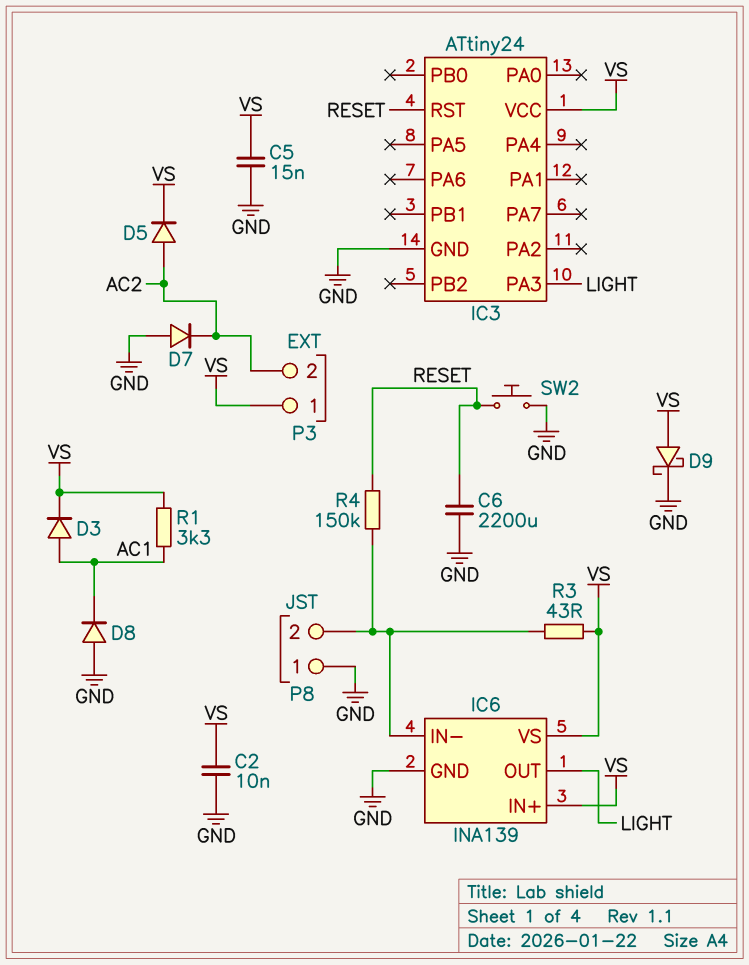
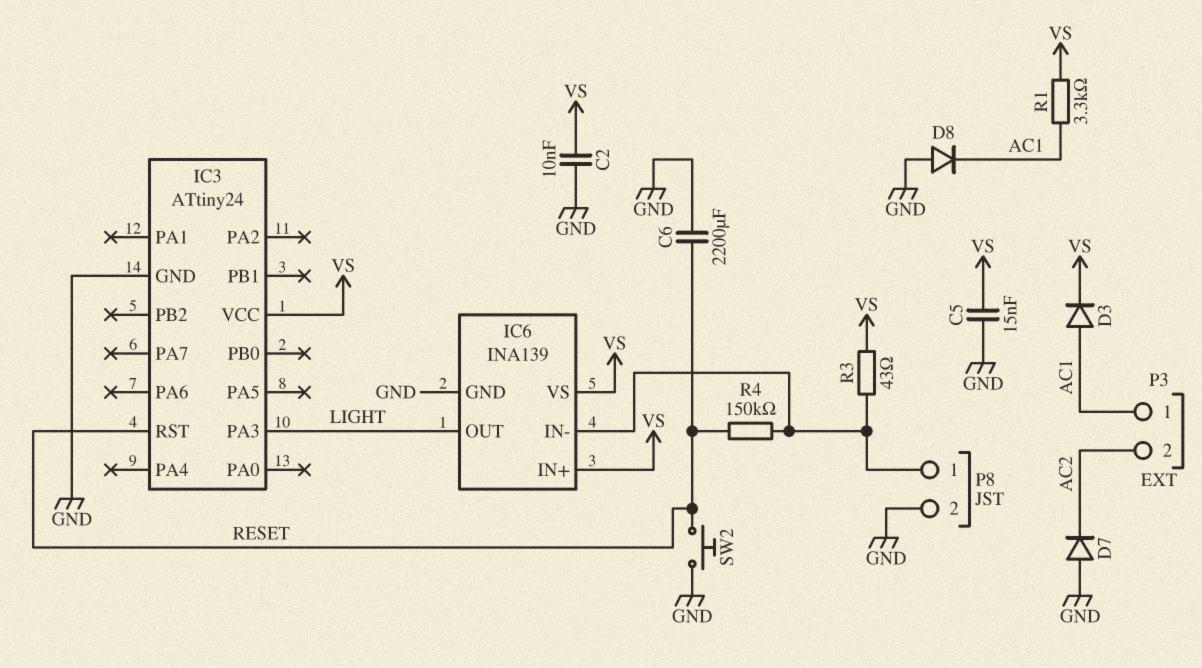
D5: diode (A AC2, K VS) -> none
D9: schottky (A VS, K GND) -> none
P3 pin 1: VS -> AC1
P8 pin 1: GND -> IC6/IN-
P8 pin 2: IC6/IN- -> GND

